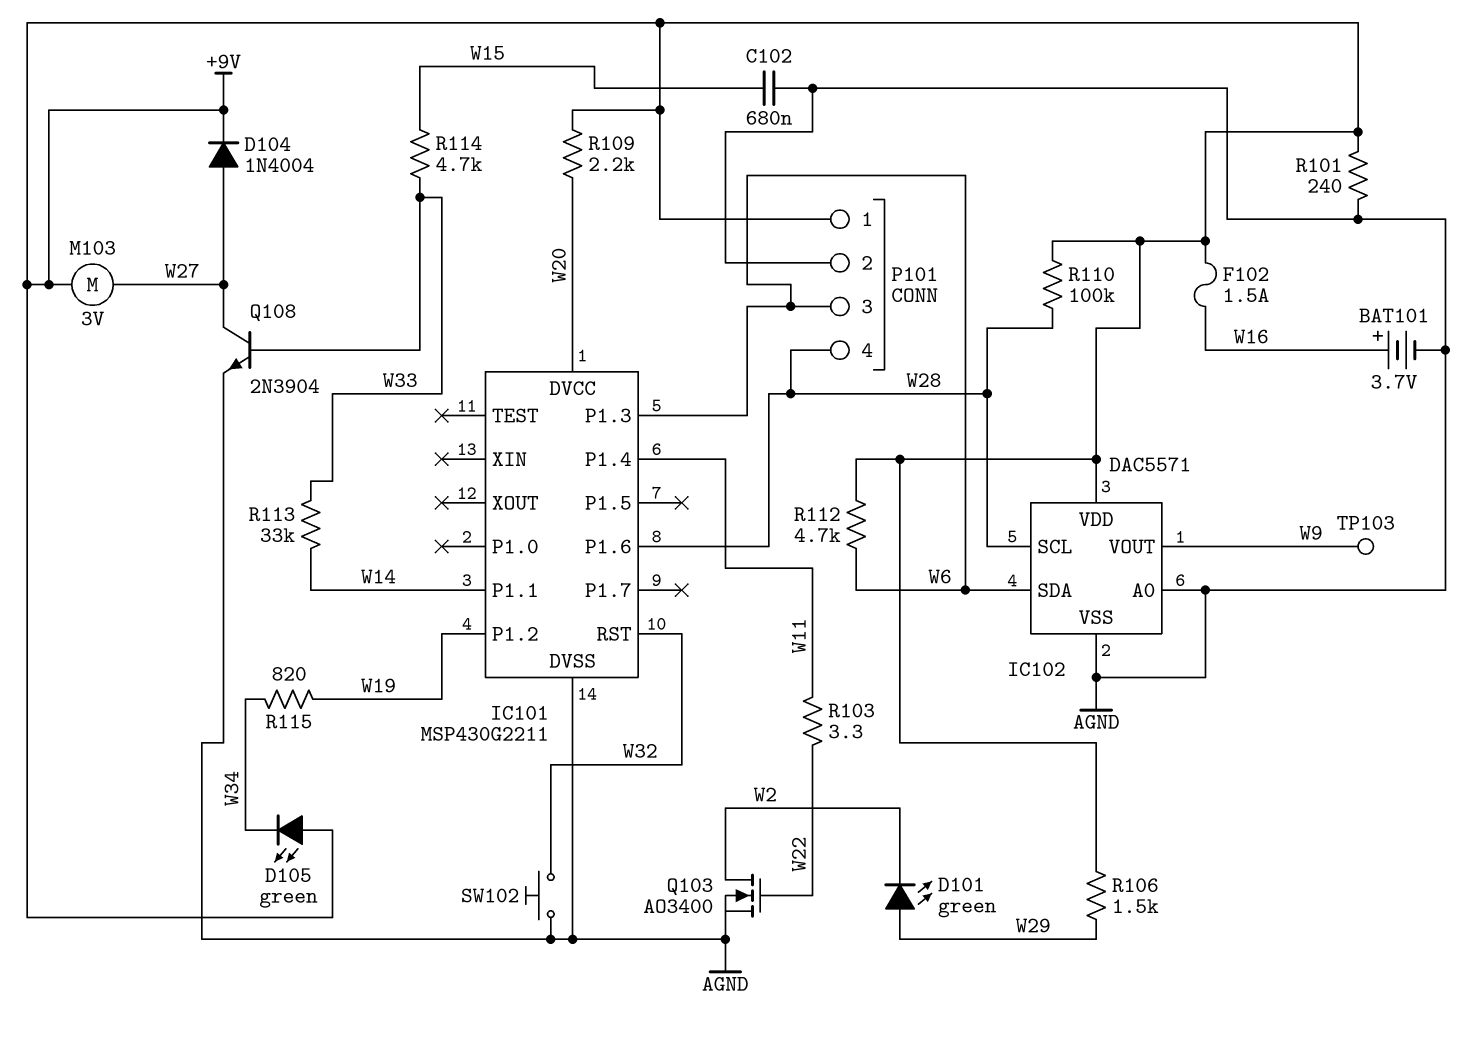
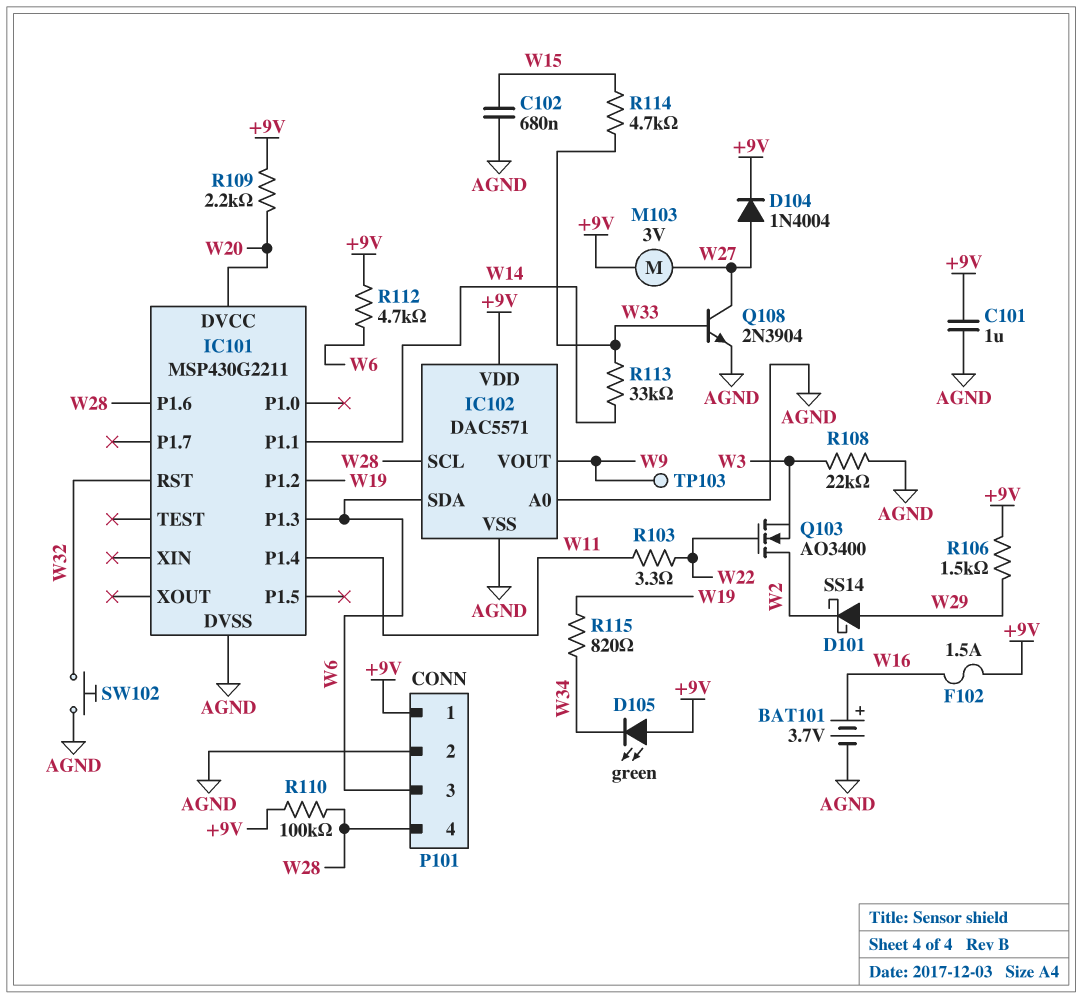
C101: none -> 1uF (+9V, AGND)
D101: LED green (A W29, K W2) -> schottky SS14 (A W29, K W2)
Q103: NMOS AO3400 (G W22, D W2, S AGND) -> NMOS AO3400 (G W22, D W2, S W3)
R101: 240 (+9V, AGND) -> none
R108: none -> 22k (AGND, W3)

